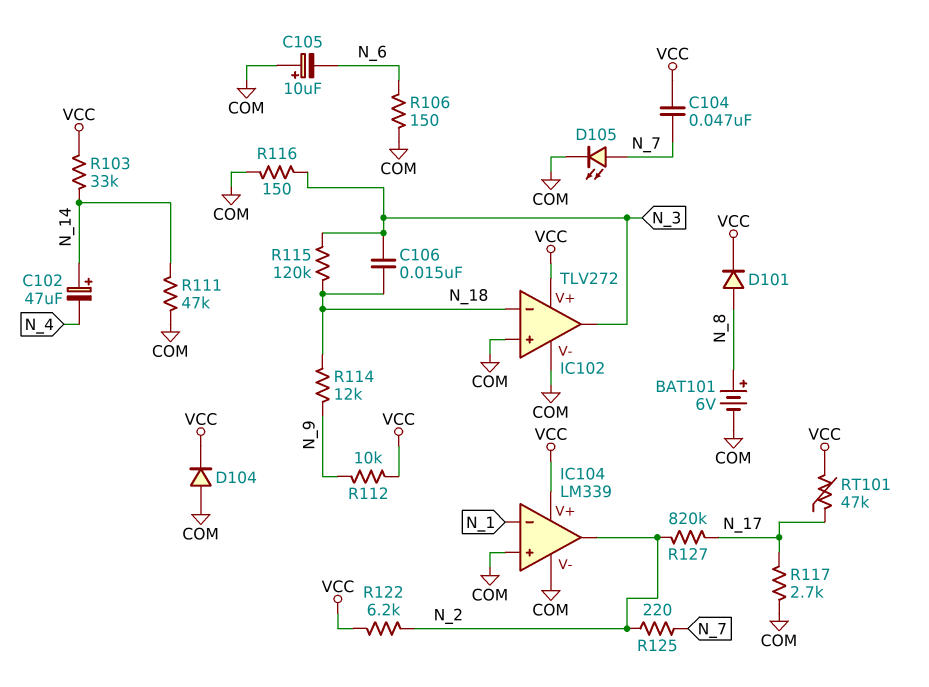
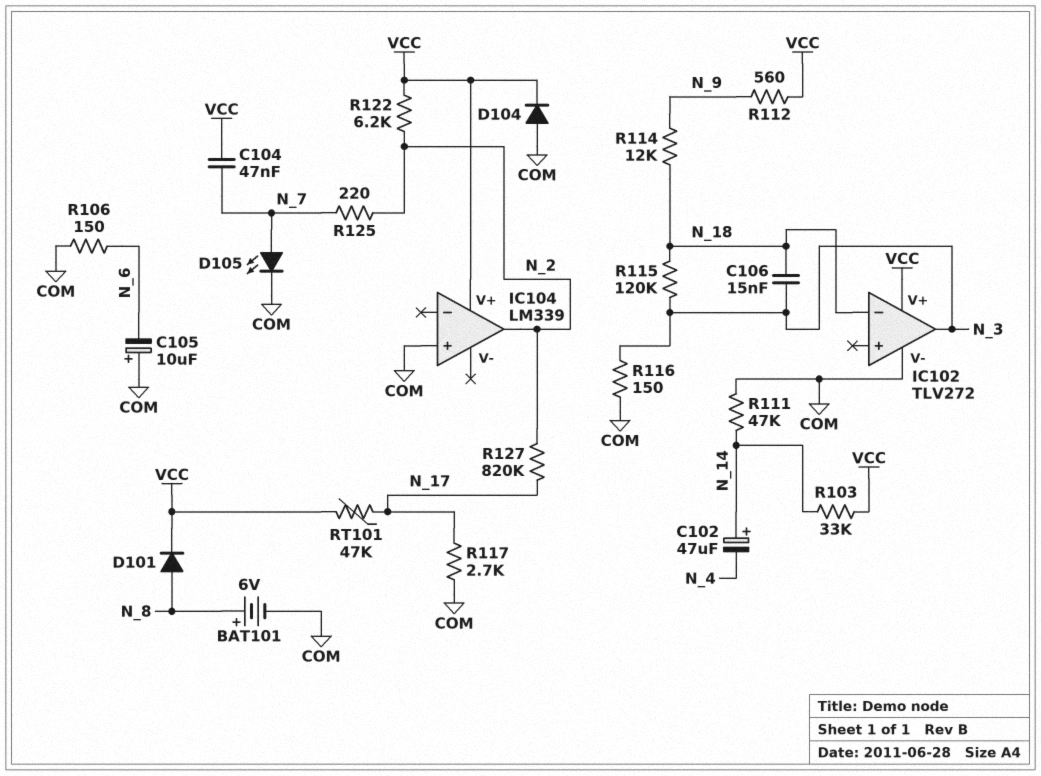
IC102 pin in+: COM -> none
IC104 pin V-: COM -> none
IC104 pin in-: N_1 -> none
R112: 10k (N_9, VCC) -> 560 (N_9, VCC)

